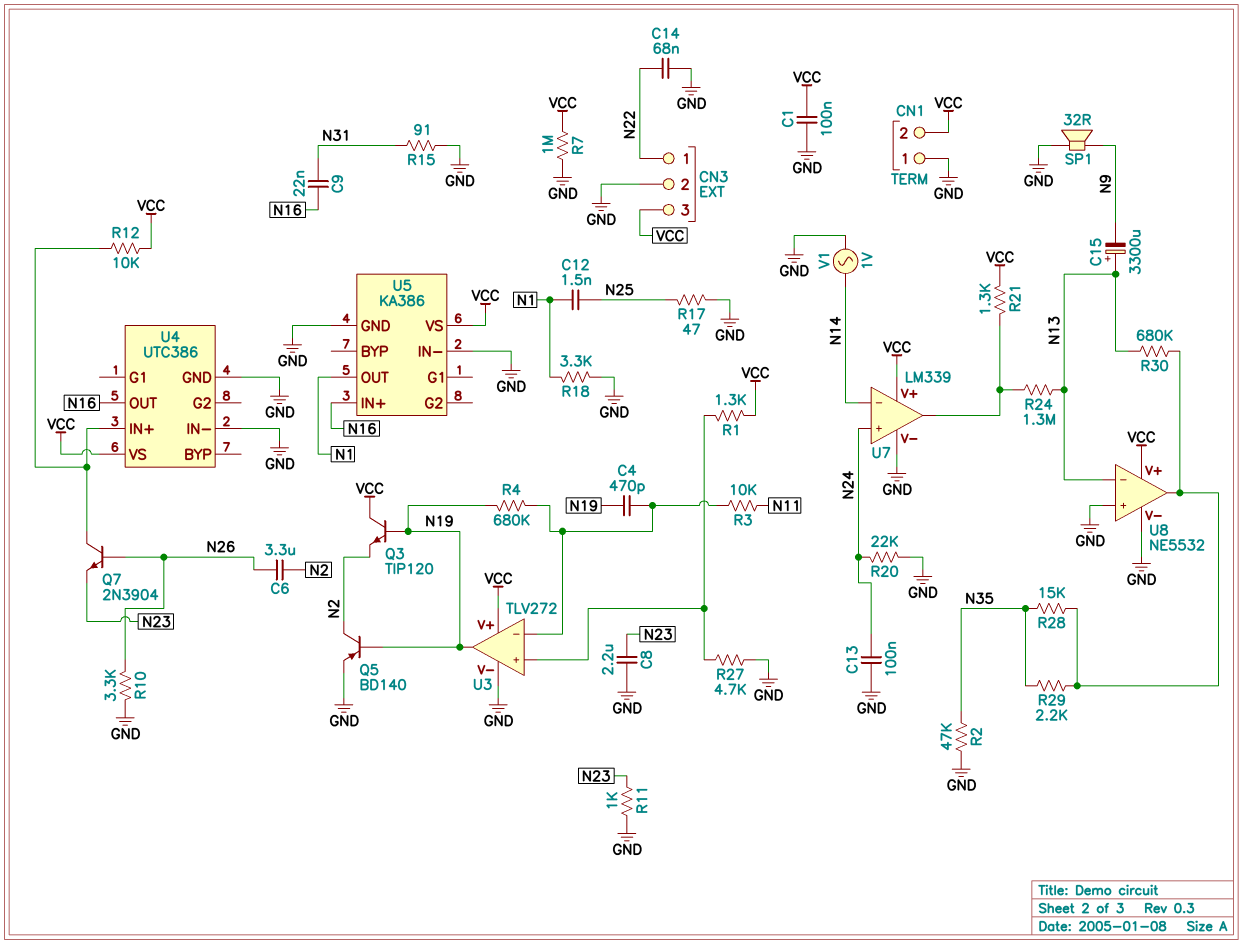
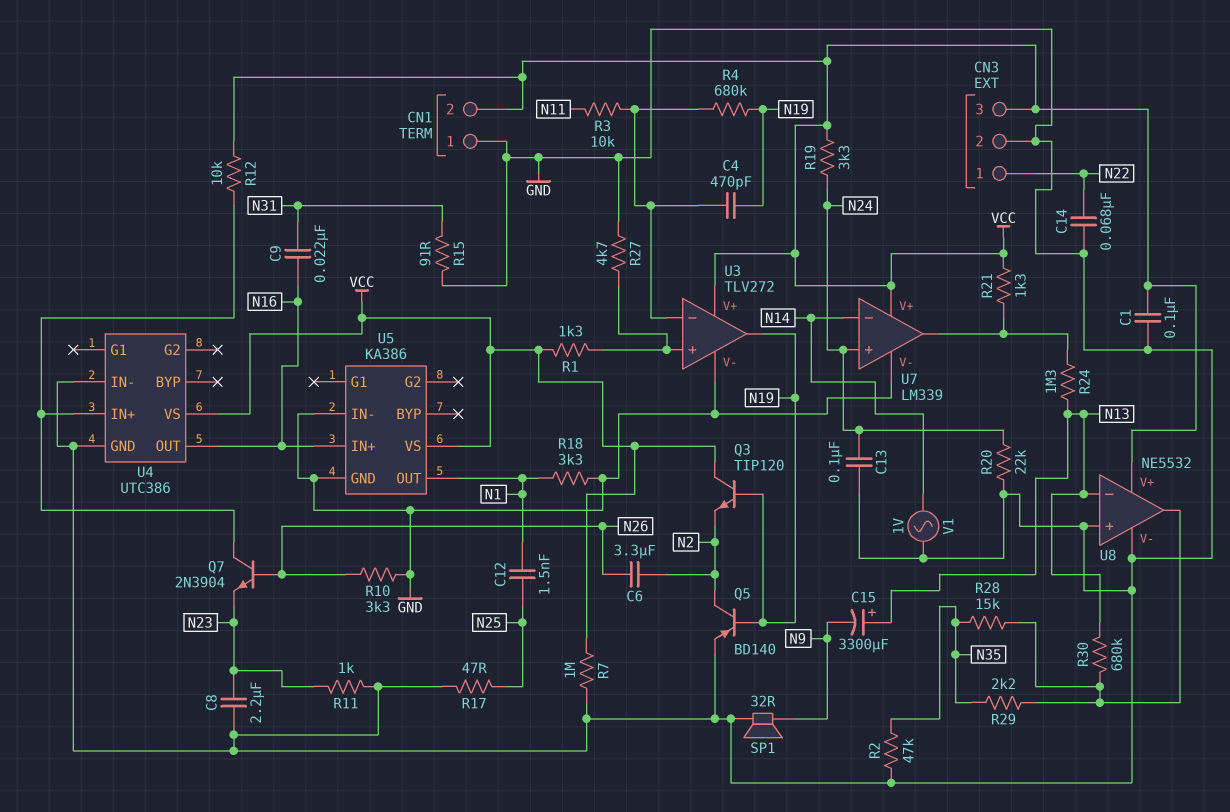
R19: none -> 3.3k (N24, VCC)

